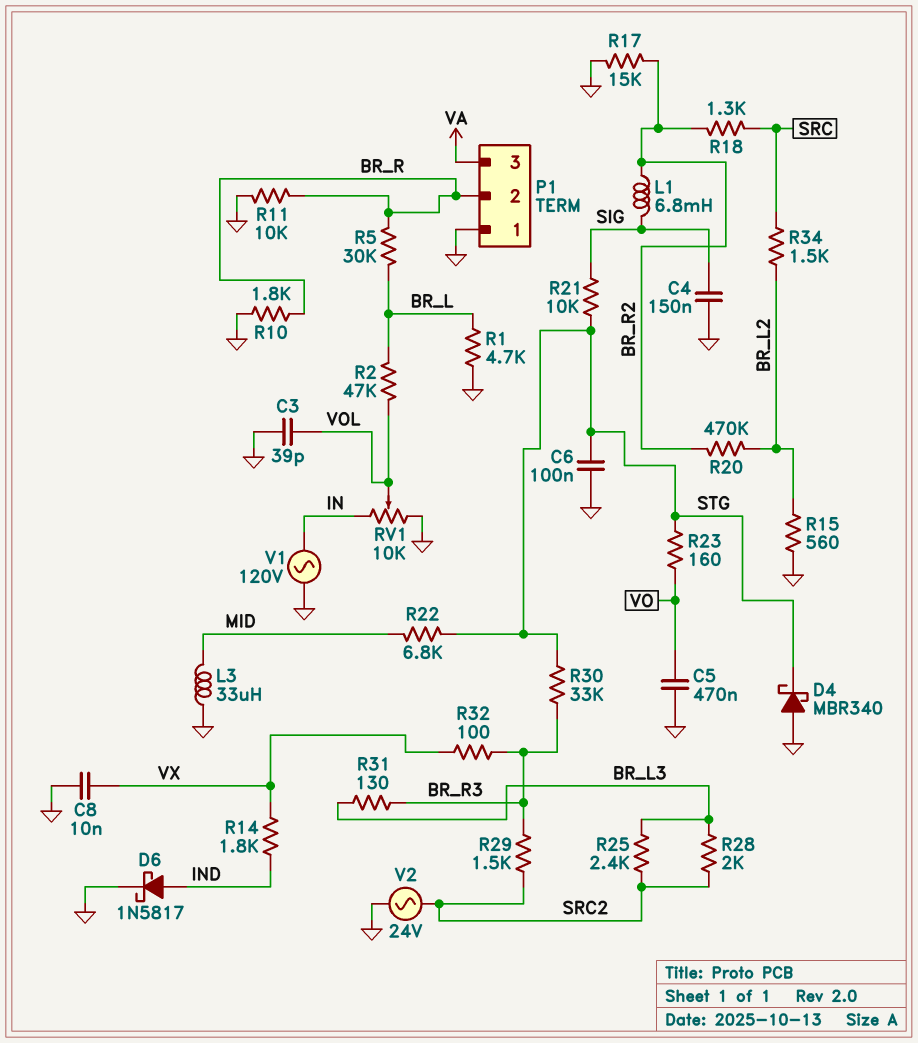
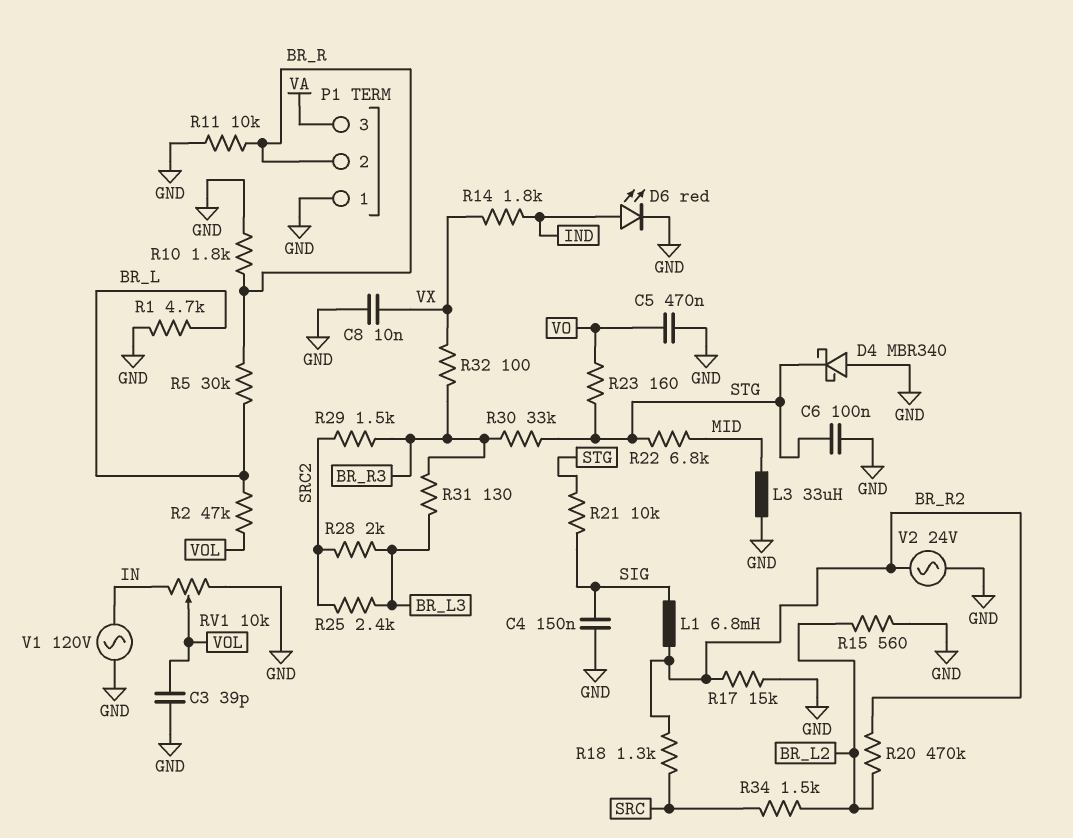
D6: schottky 1N5817 (A IND, K GND) -> LED red (A IND, K GND)
V2: AC 24V (GND, SRC2) -> AC 24V (BR_R2, GND)

